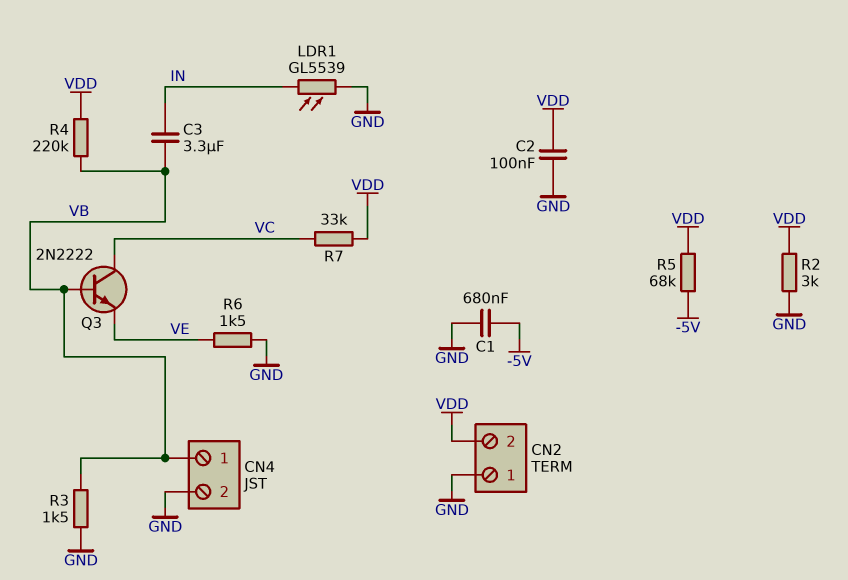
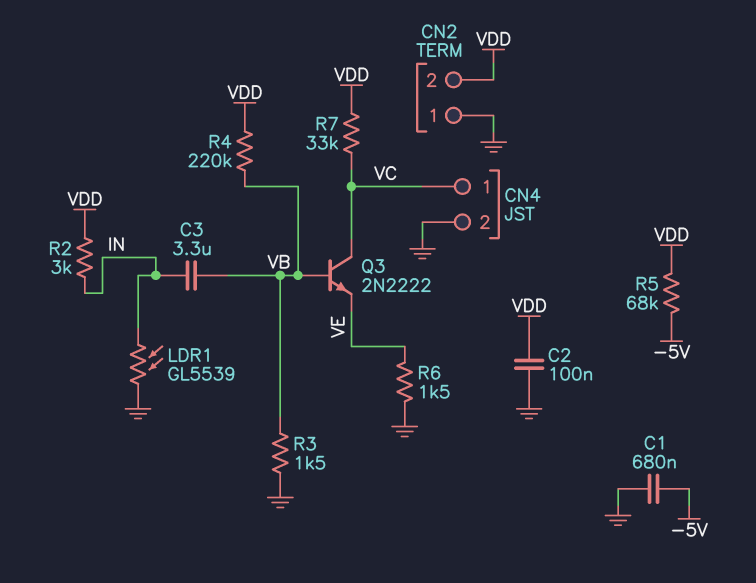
CN4 pin 1: VB -> VC
R2: 3k (GND, VDD) -> 3k (IN, VDD)

